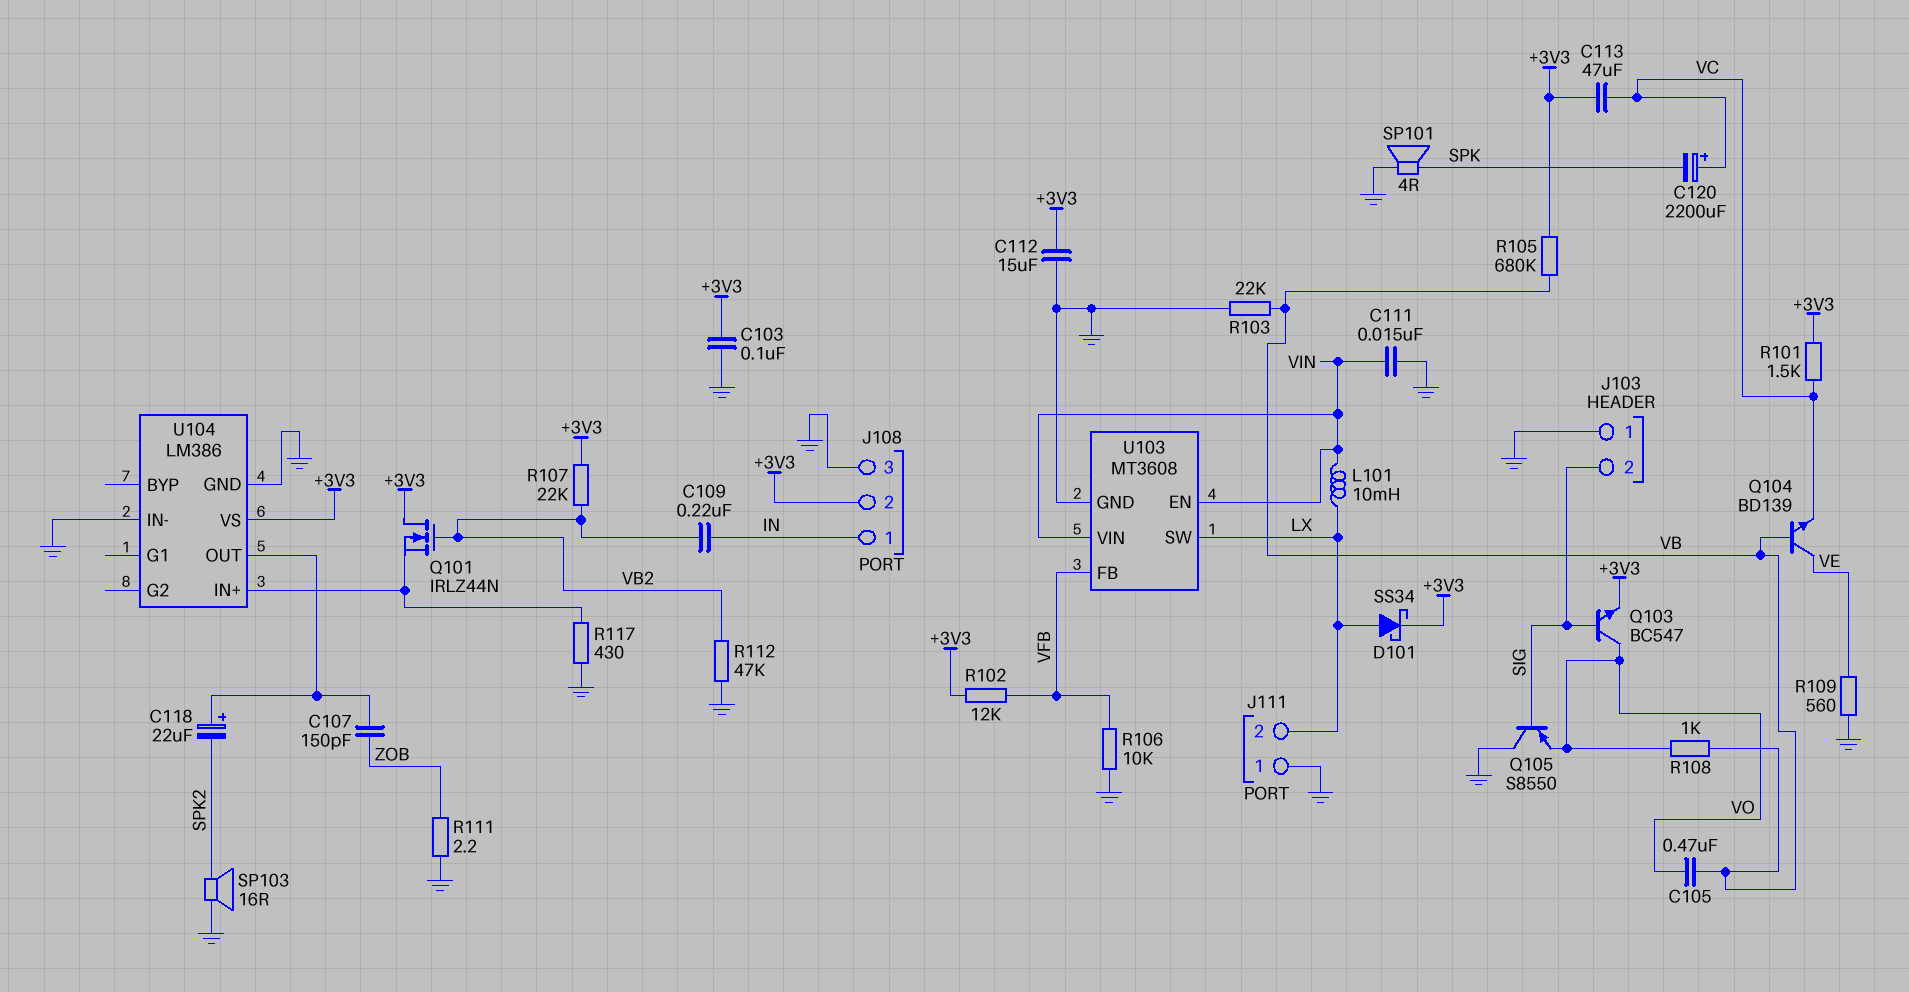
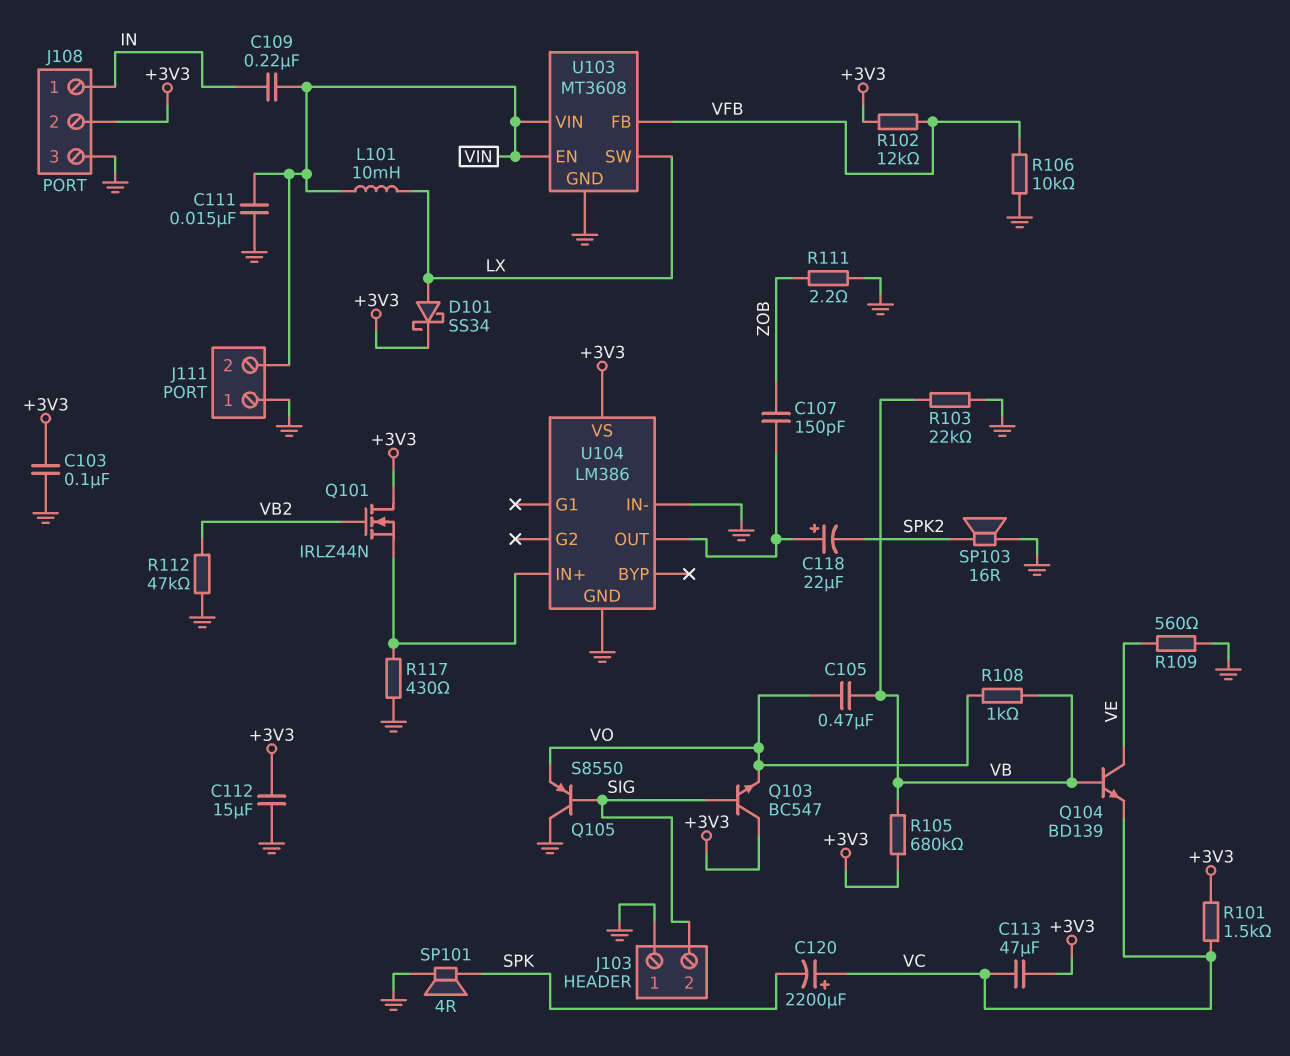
C109: 220nF (IN, VB2) -> 220nF (IN, VIN)
J111 pin 2: LX -> VIN
Q103: NPN BC547 (B SIG, C VO, E +3V3) -> NPN BC547 (B SIG, C +3V3, E VO)
R107: 22k (+3V3, VB2) -> none

